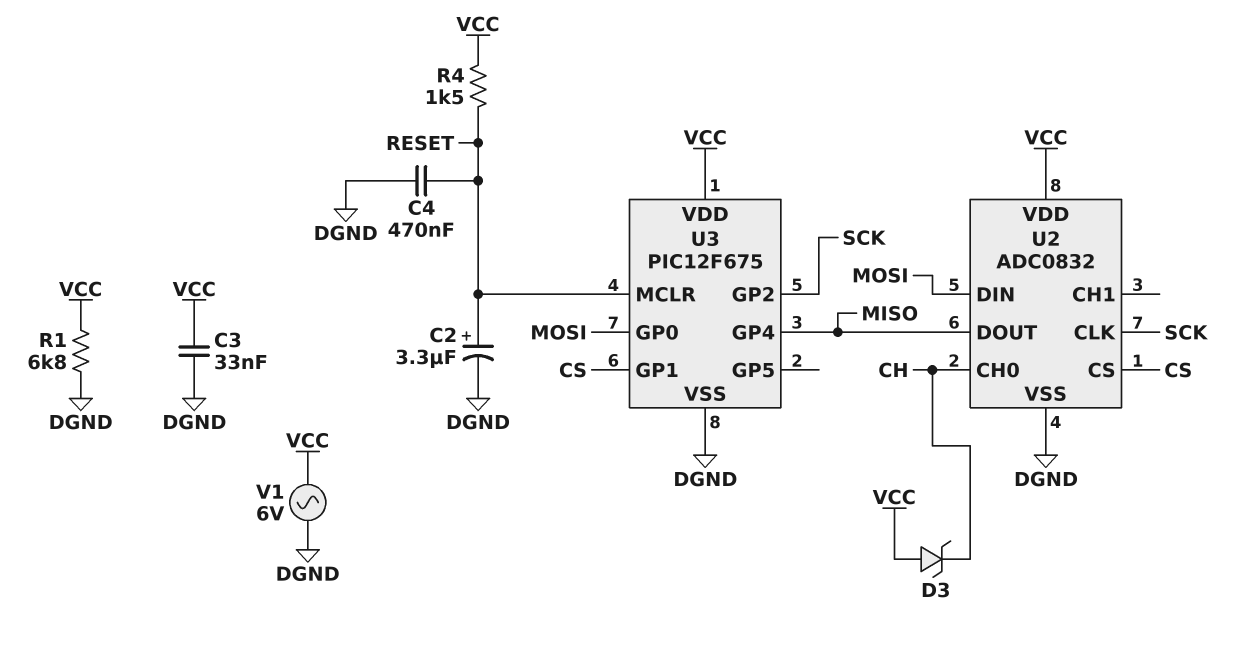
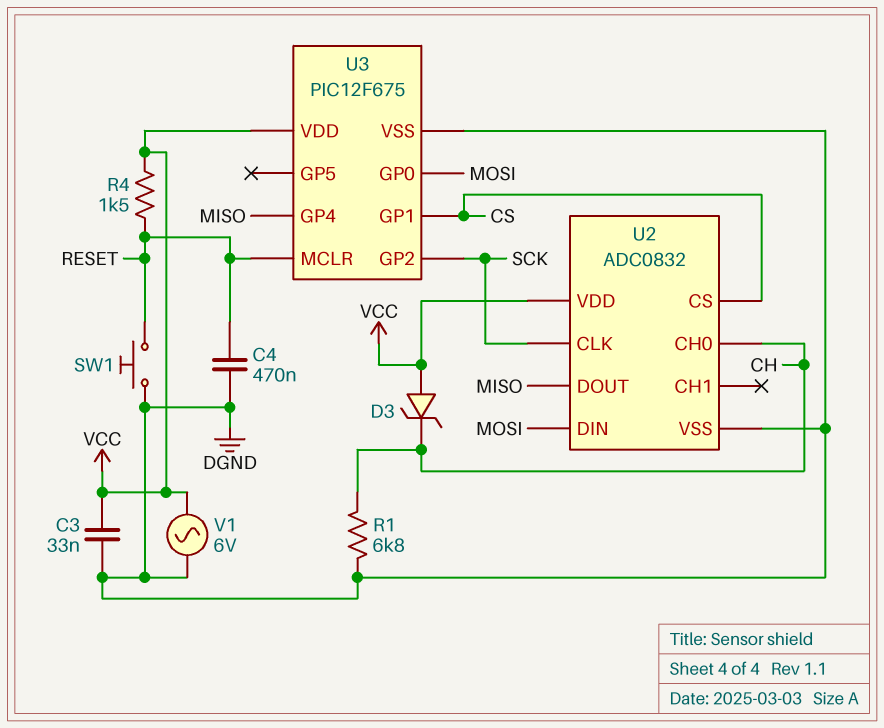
C2: 3.3uF (plus RESET, minus DGND) -> none
R1: 6.8k (DGND, VCC) -> 6.8k (CH, DGND)
SW1: none -> button (DGND, RESET)

